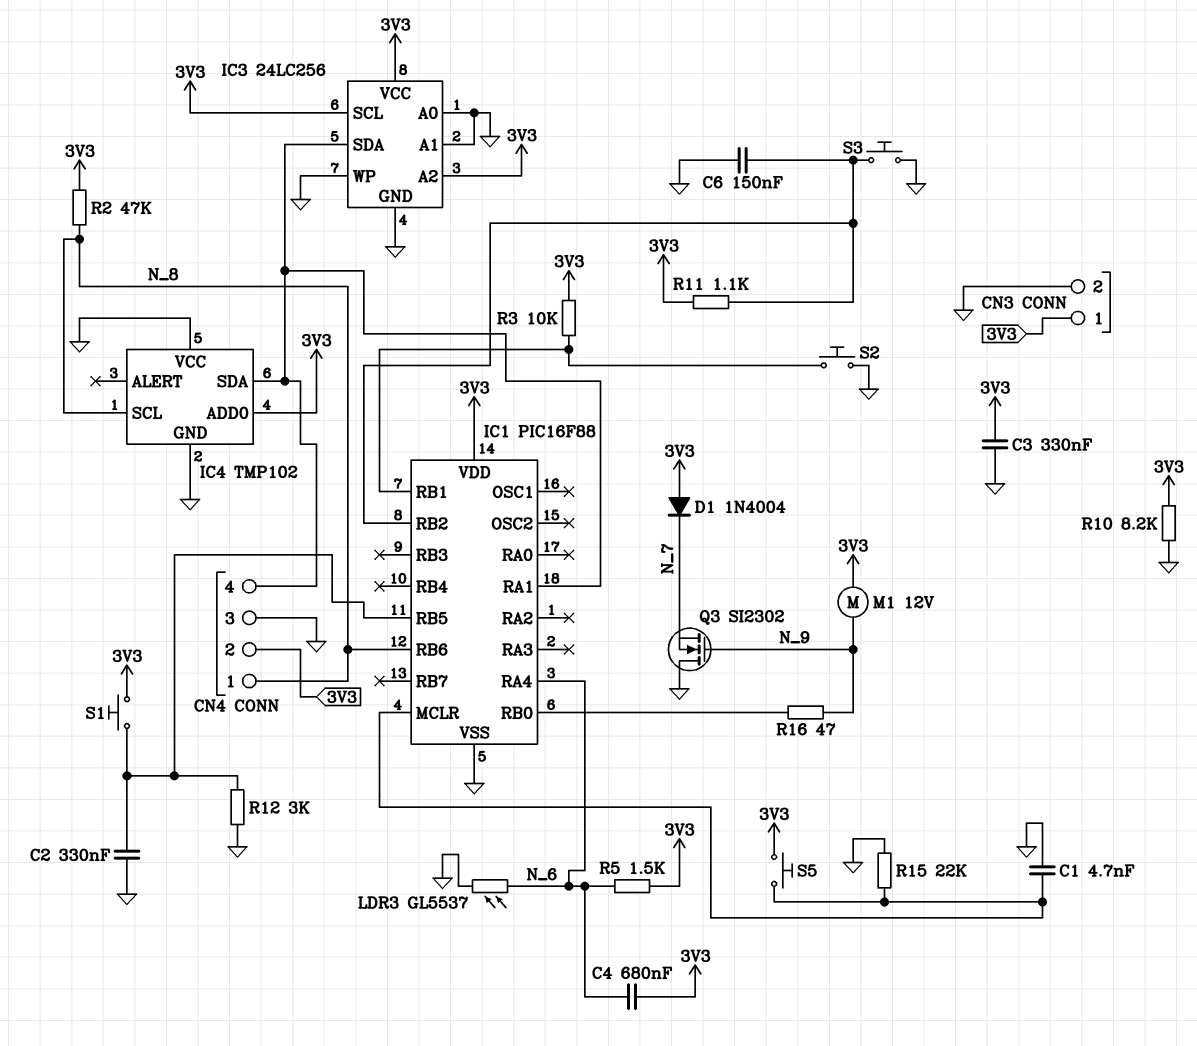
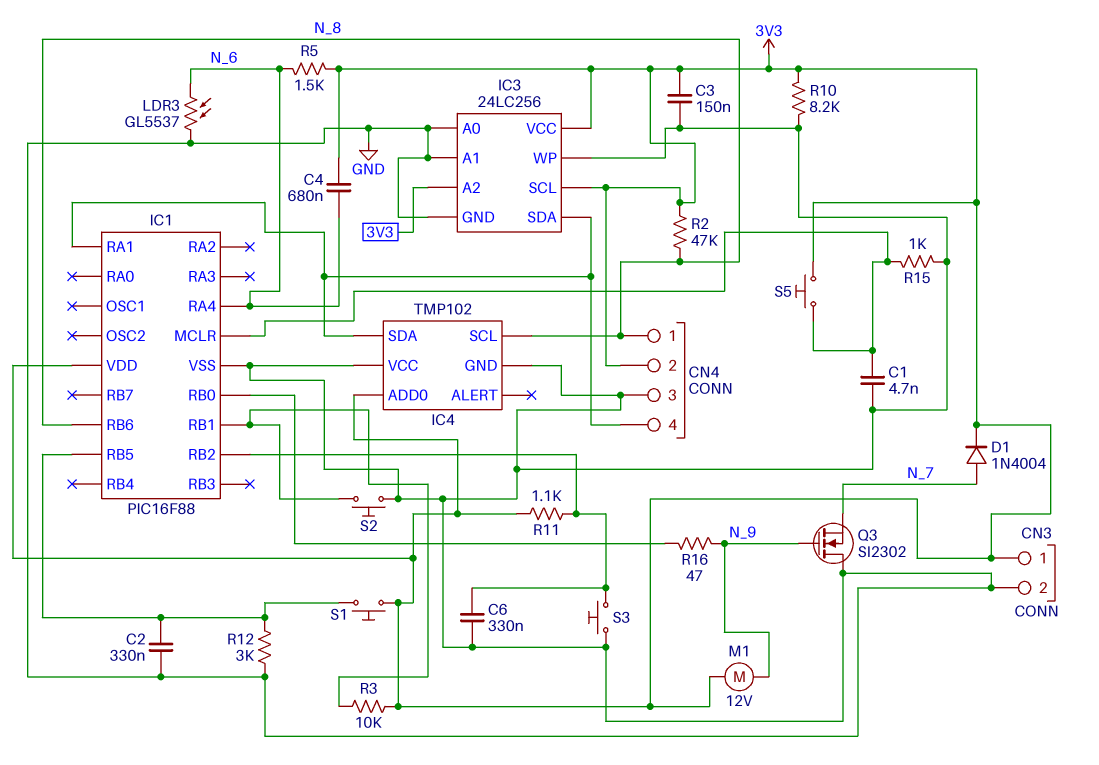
C3: 330nF (3V3, GND) -> 150nF (3V3, GND)
C6: 150nF (GND, IC1/RB2) -> 330nF (GND, IC1/RB2)
D1: diode 1N4004 (A 3V3, K N_7) -> diode 1N4004 (A N_7, K 3V3)
R15: 22k (GND, IC1/MCLR) -> 1k (GND, IC1/MCLR)

